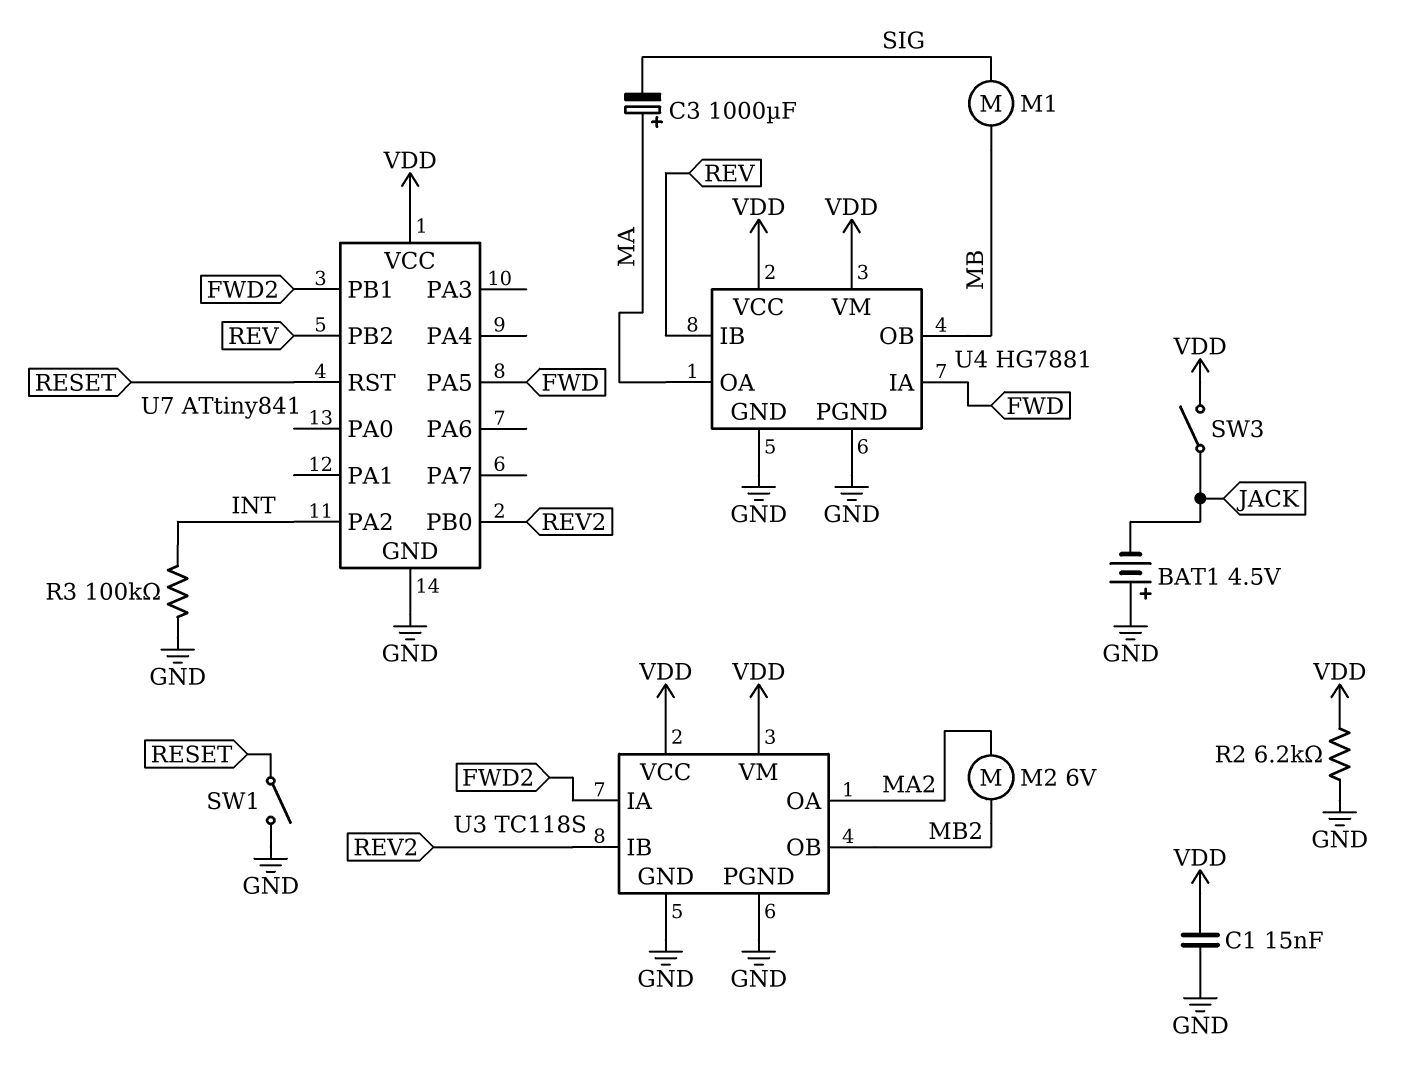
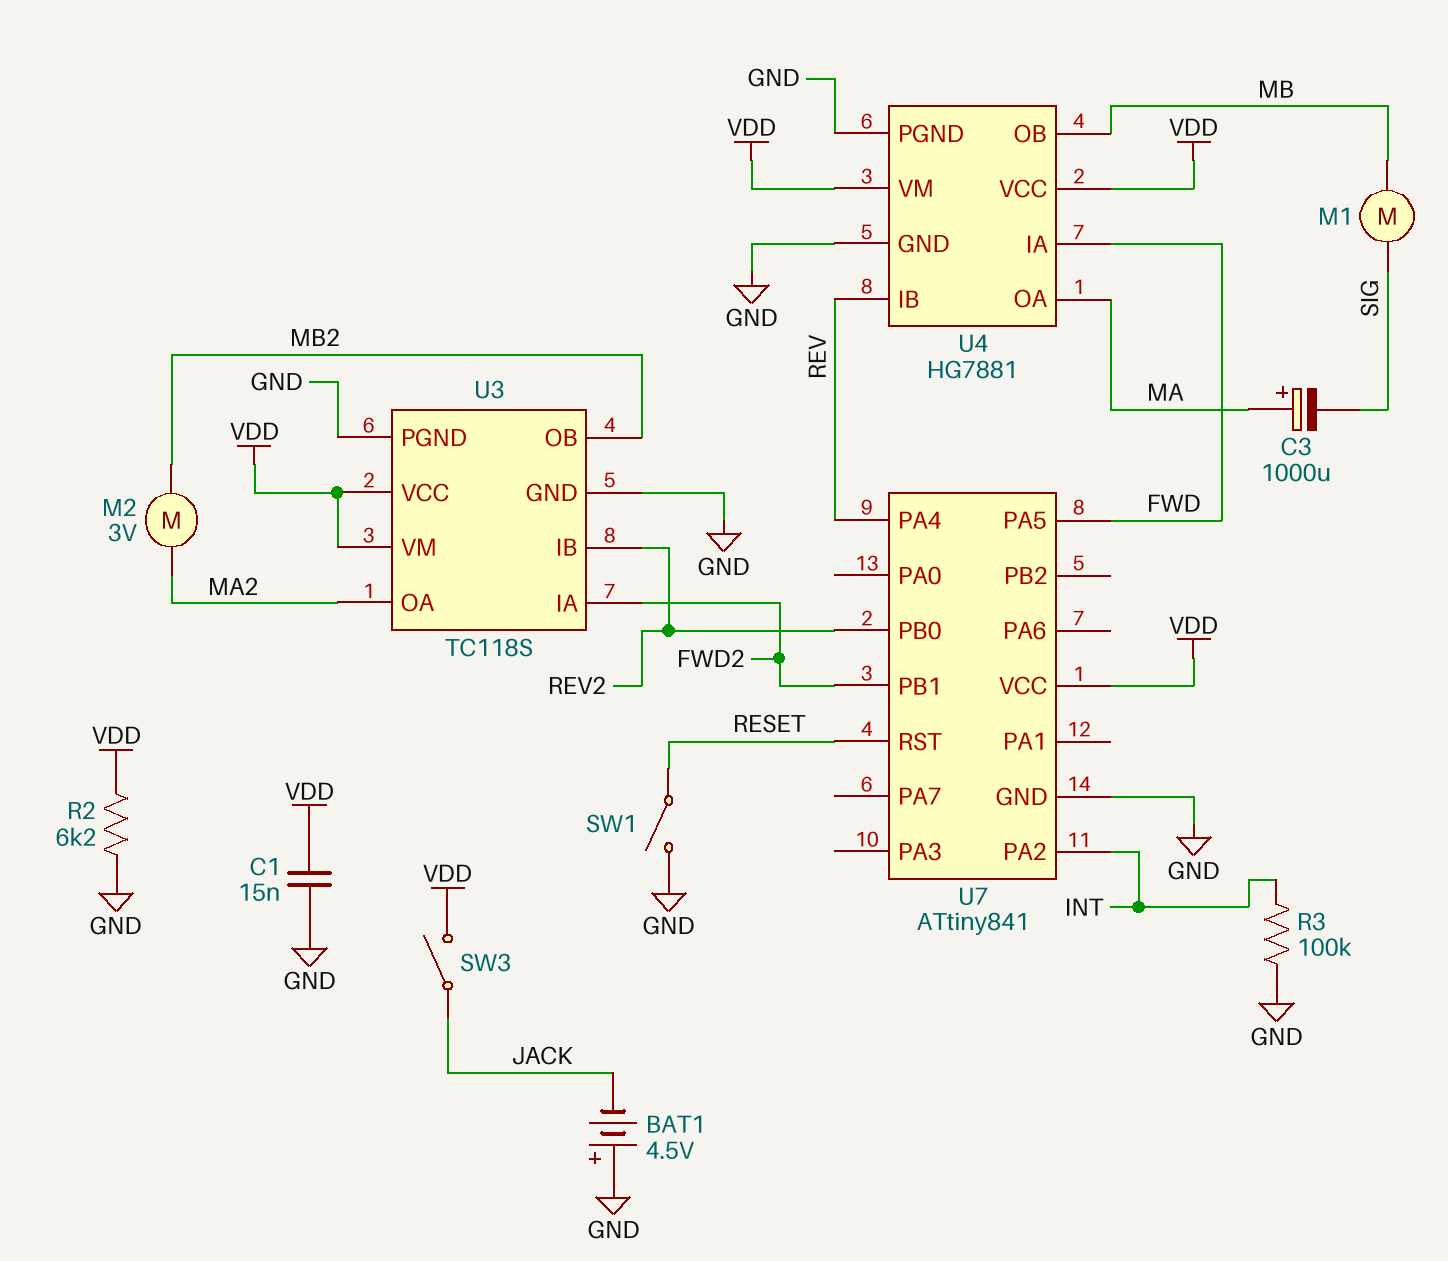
M2: motor 6V (MA2, MB2) -> motor 3V (MA2, MB2)
U7 pin PA4: none -> REV
U7 pin PB2: REV -> none

